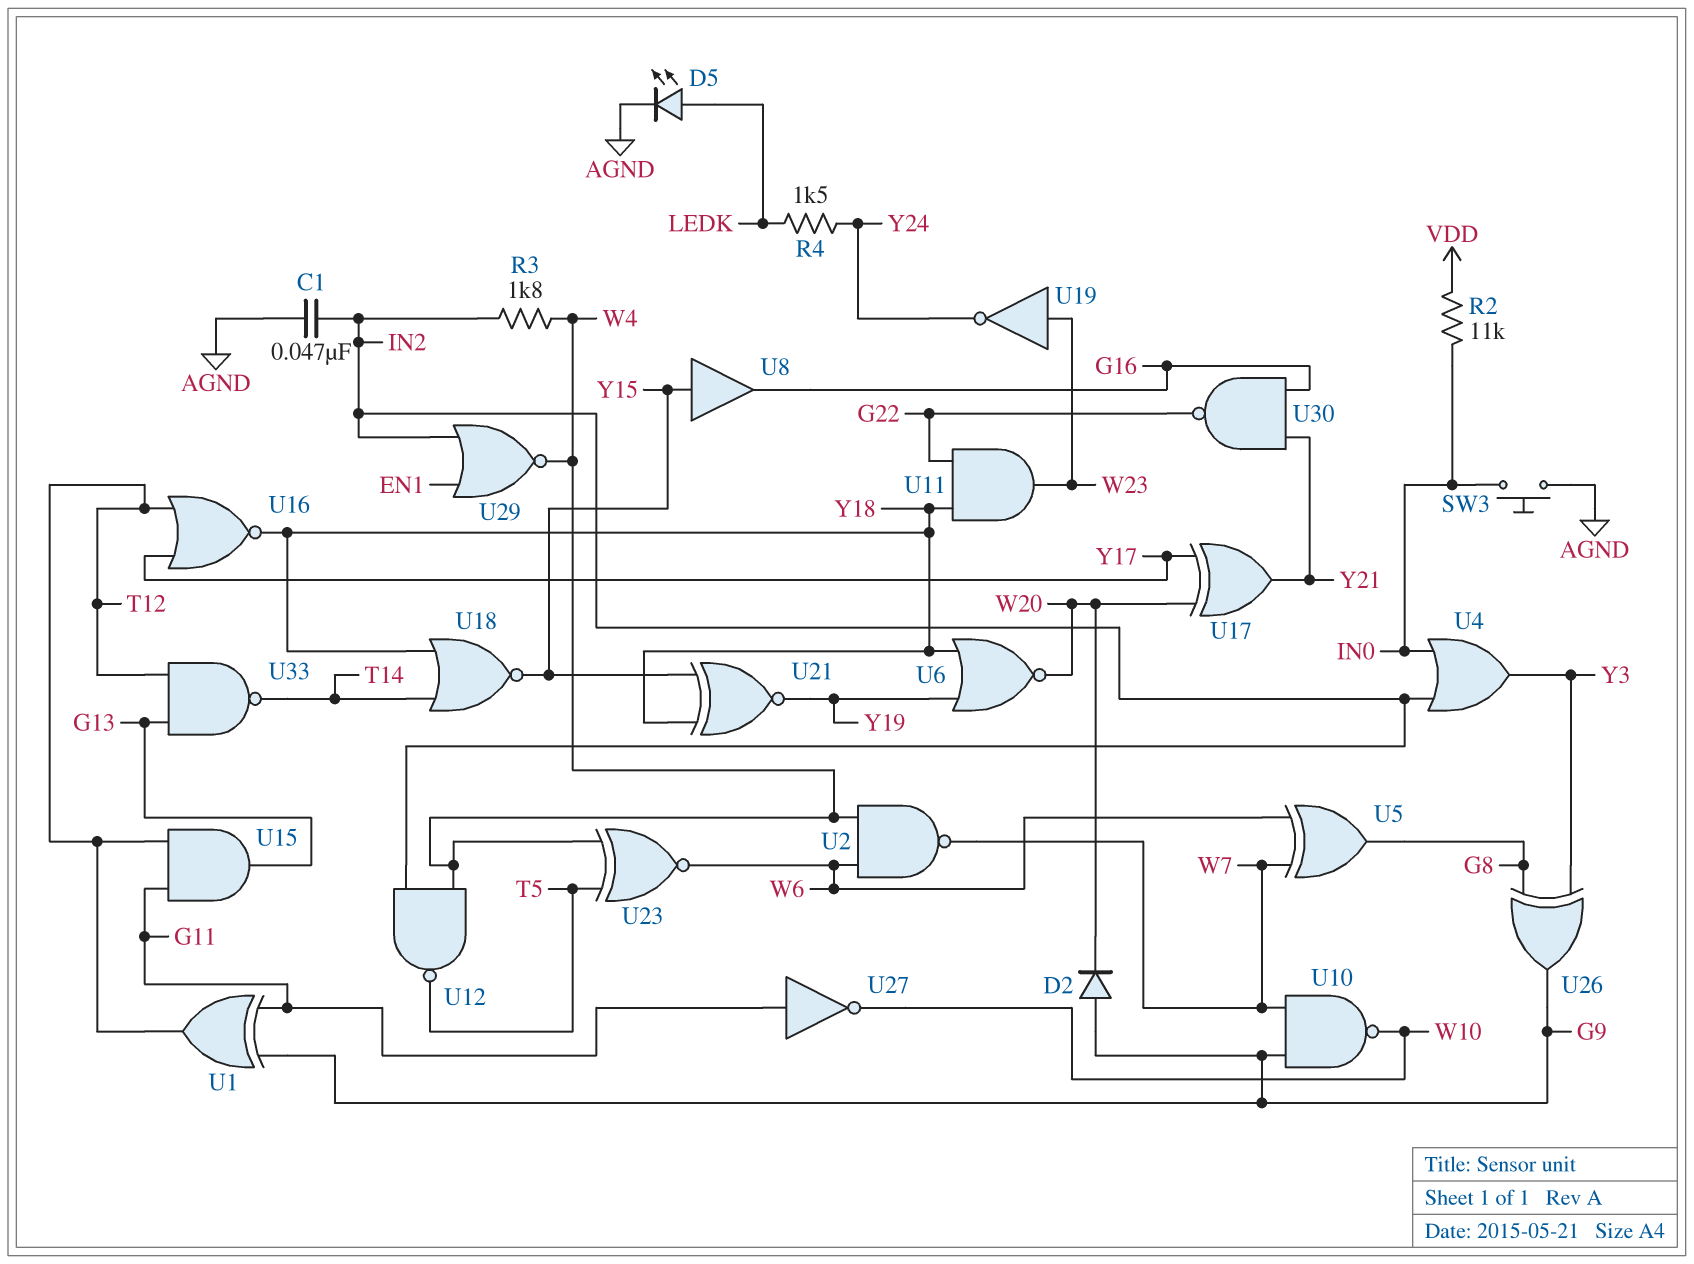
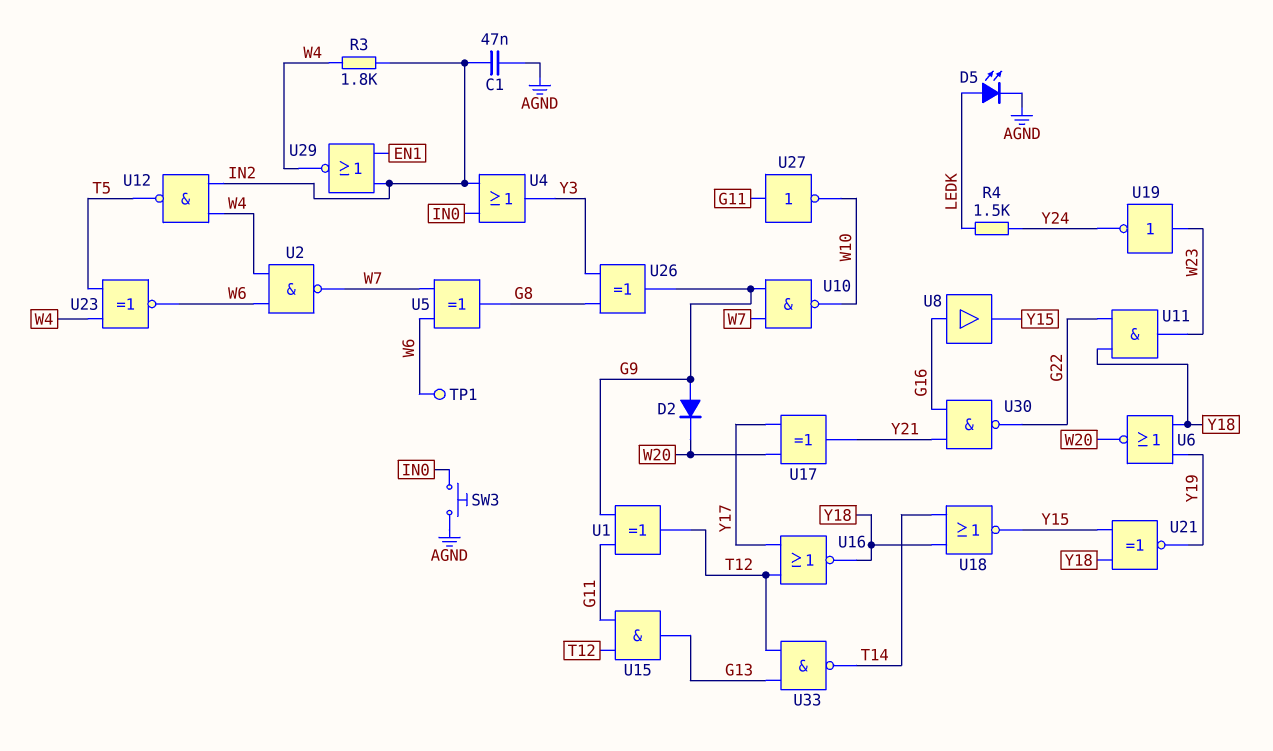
R2: 11k (IN0, VDD) -> none
TP1: none -> test point (W6)
U8: buffer (in Y15, out G16) -> buffer (in G16, out Y15)

